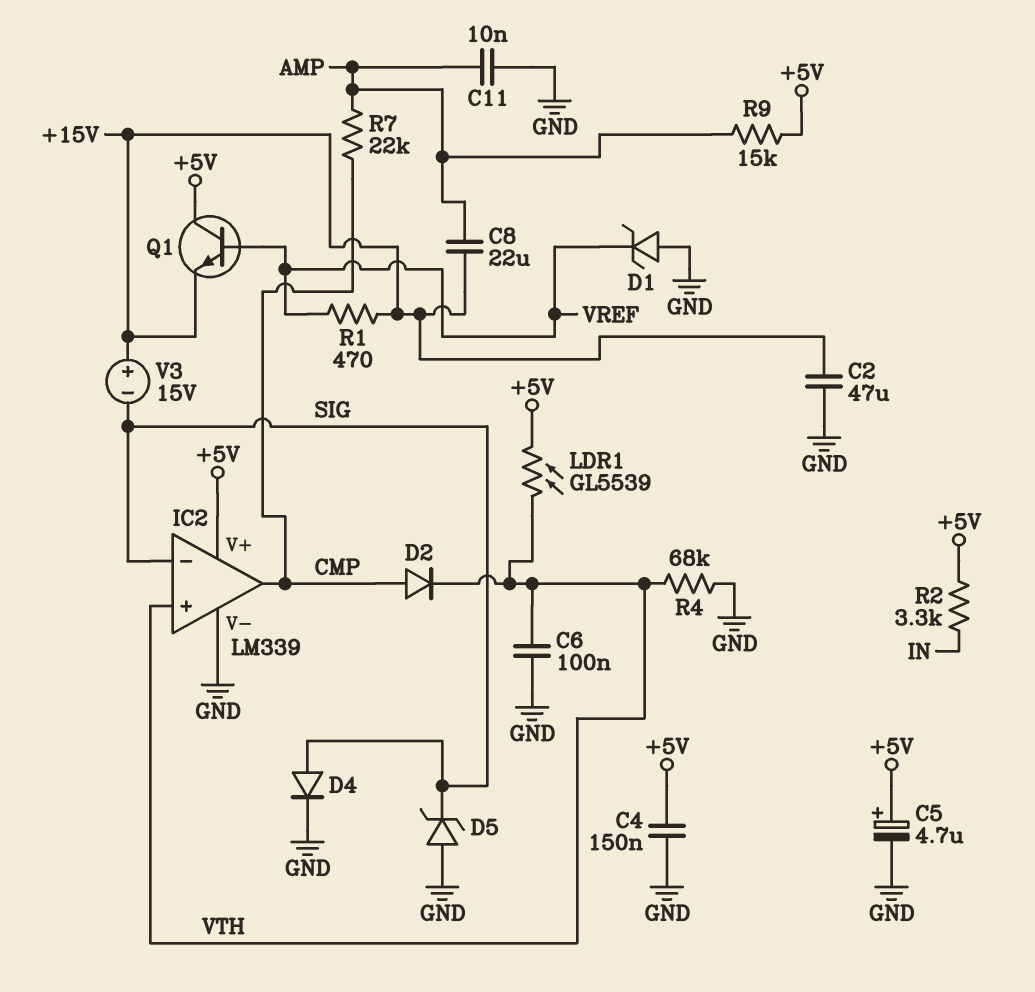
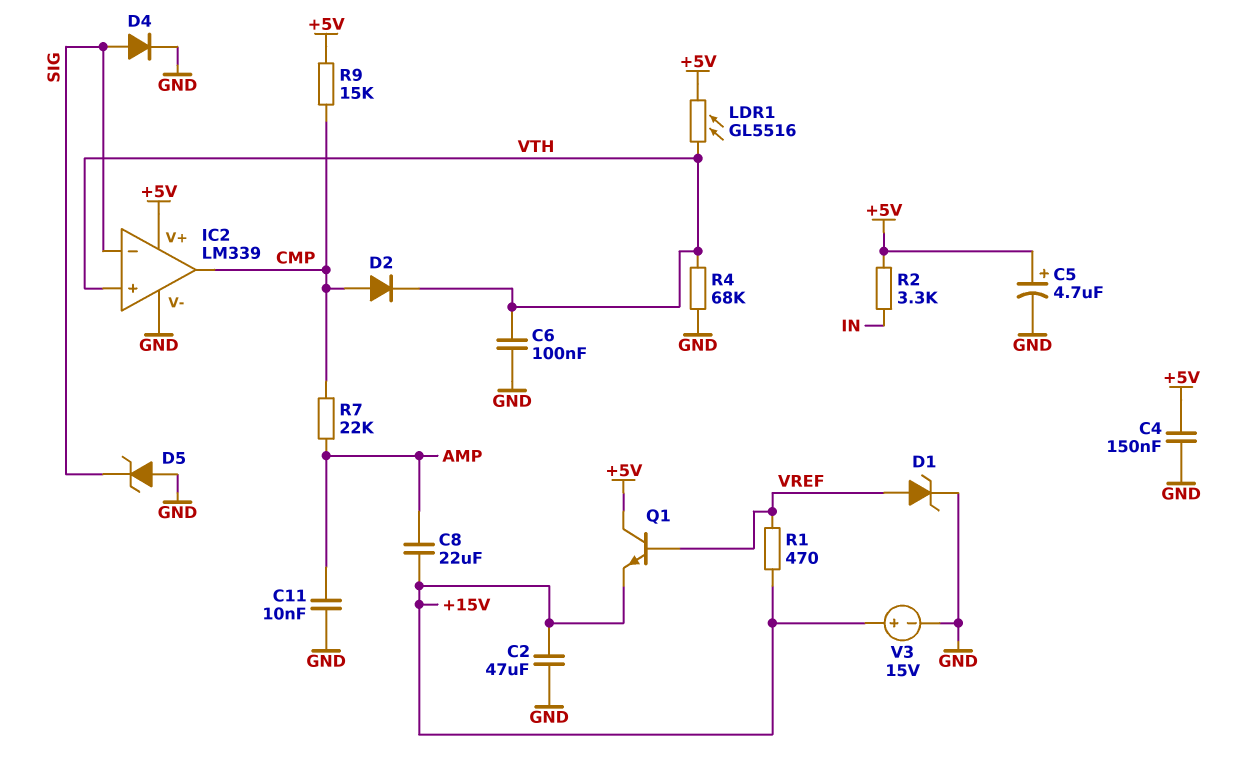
D1: zener (A GND, K VREF) -> zener (A VREF, K GND)
LDR1: GL5539 (+5V, VTH) -> GL5516 (+5V, VTH)
R9: 15k (+5V, AMP) -> 15k (+5V, CMP)
V3: 15V (plus +15V, minus SIG) -> 15V (plus +15V, minus GND)

